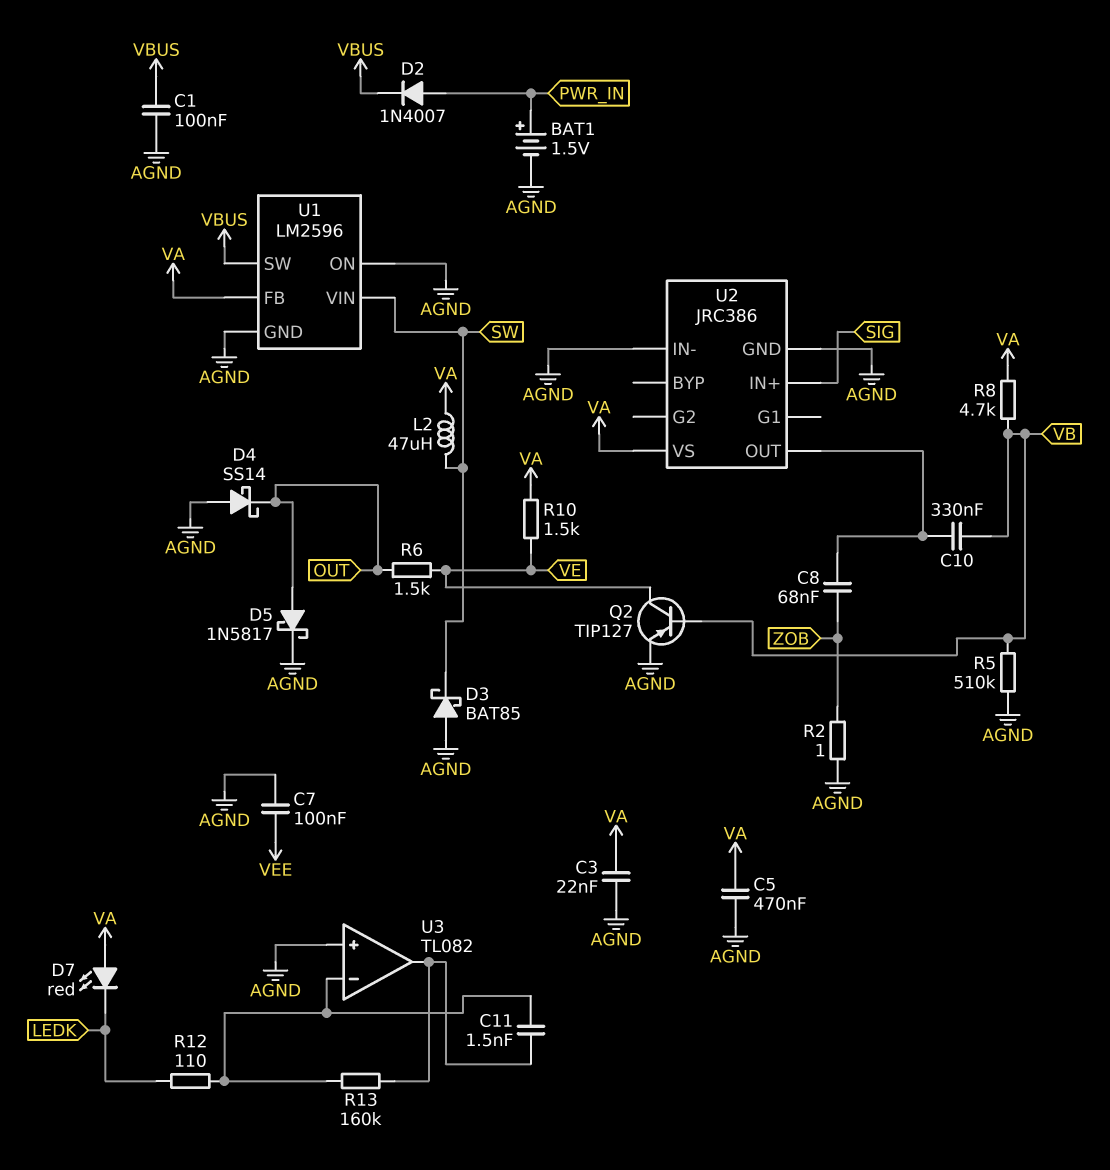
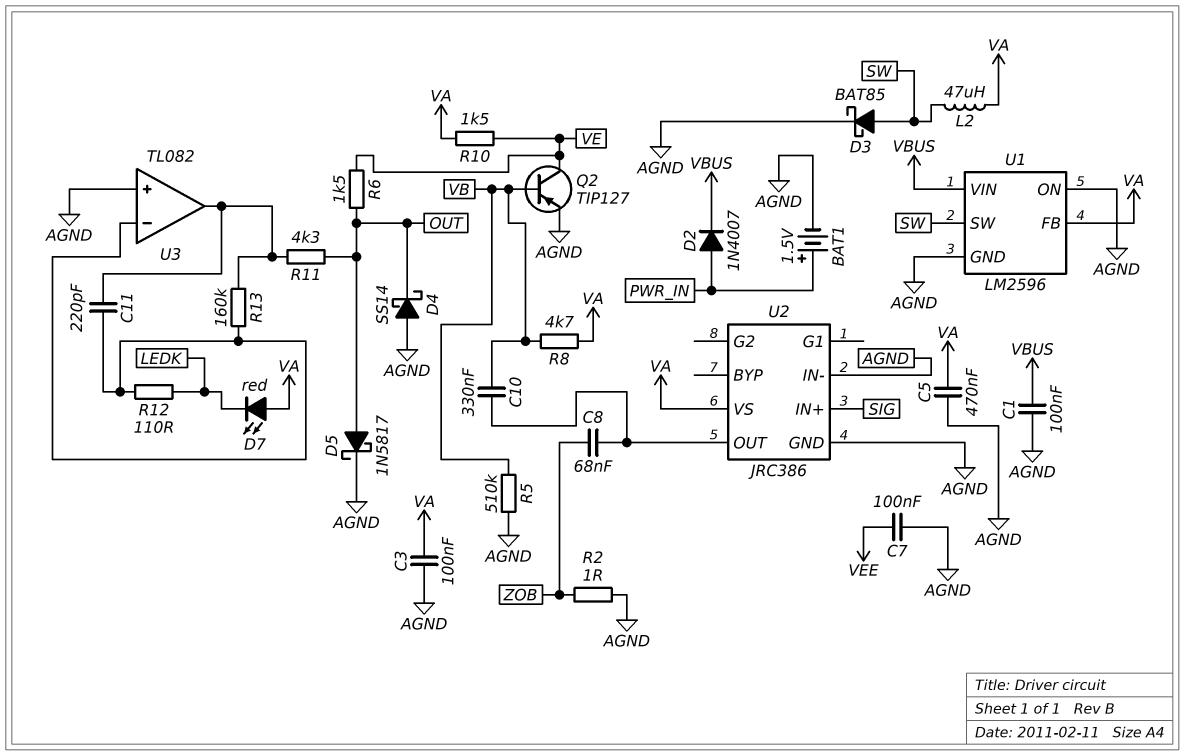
C3: 22nF (AGND, VA) -> 100nF (AGND, VA)
C11: 1.5nF (U3/in-, U3/out) -> 220pF (U3/in-, U3/out)
D3: schottky BAT85 (A AGND, K SW) -> schottky BAT85 (A SW, K AGND)
R11: none -> 4.3k (OUT, U3/out)
U1 pin SW: VBUS -> SW
U1 pin VIN: SW -> VBUS

